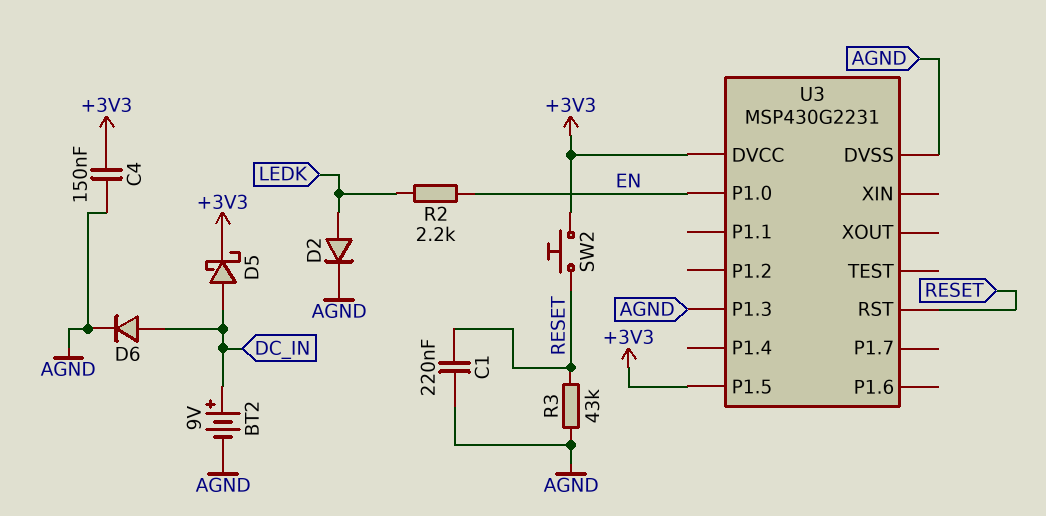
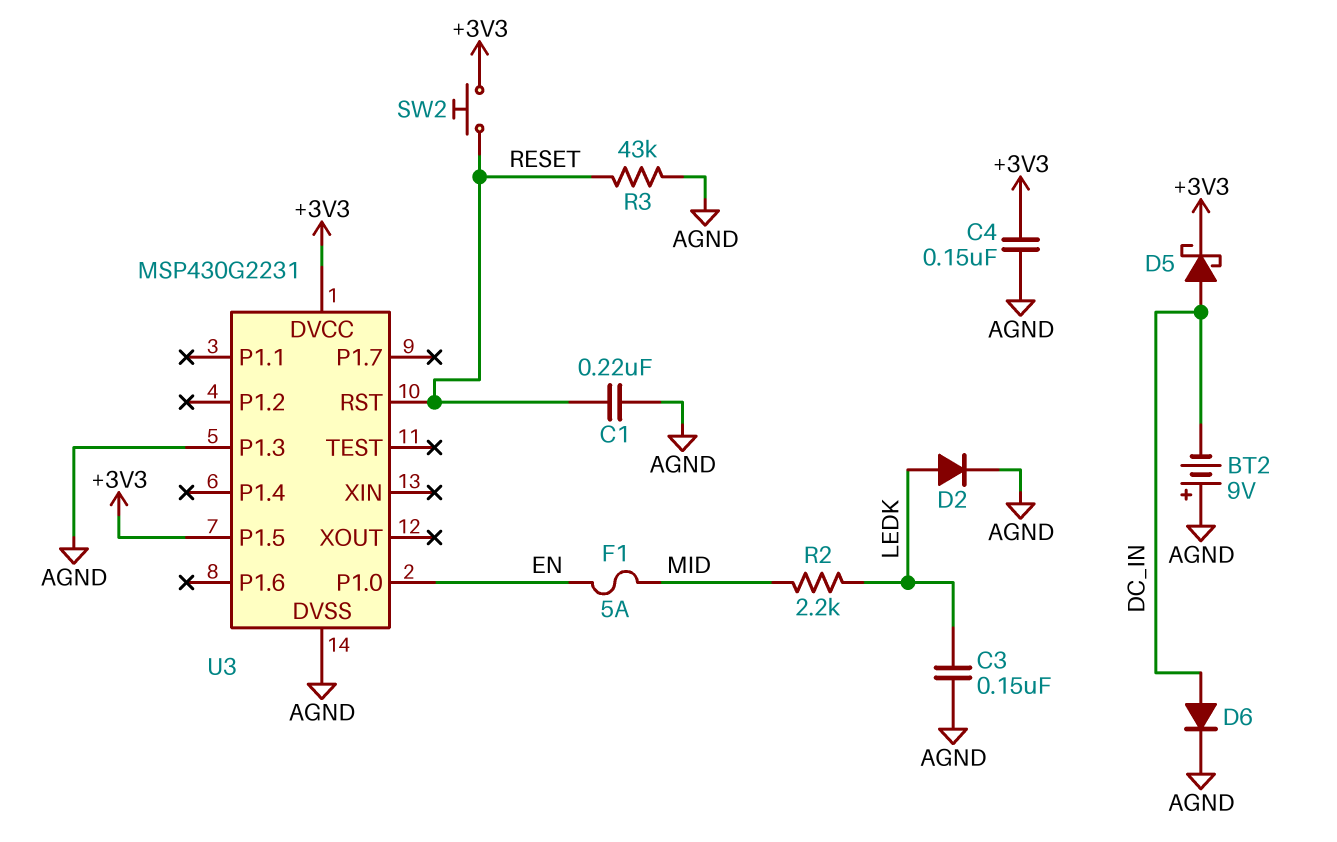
BT2: 9V (plus DC_IN, minus AGND) -> 9V (plus AGND, minus DC_IN)
C3: none -> 150nF (AGND, LEDK)
F1: none -> 5A (EN, MID)
R2: 2.2k (EN, LEDK) -> 2.2k (LEDK, MID)

